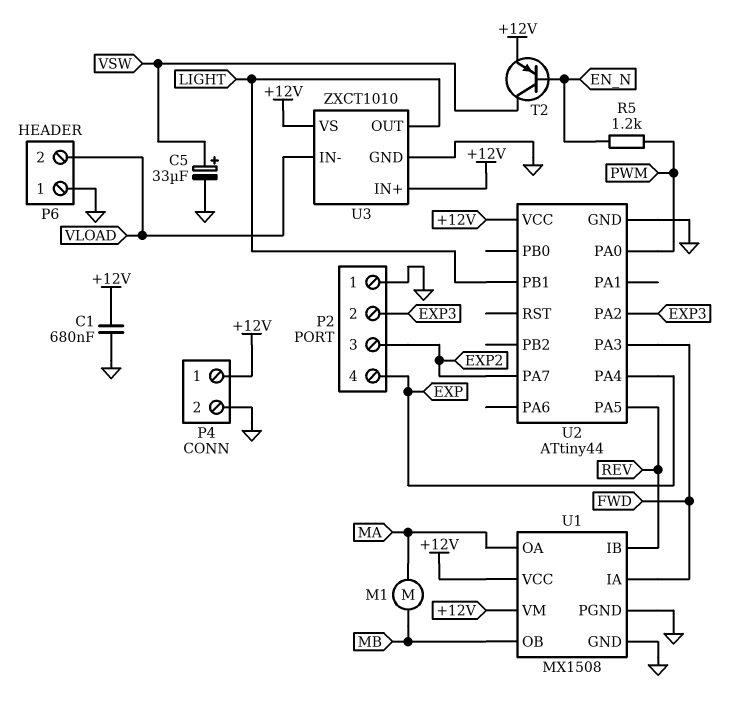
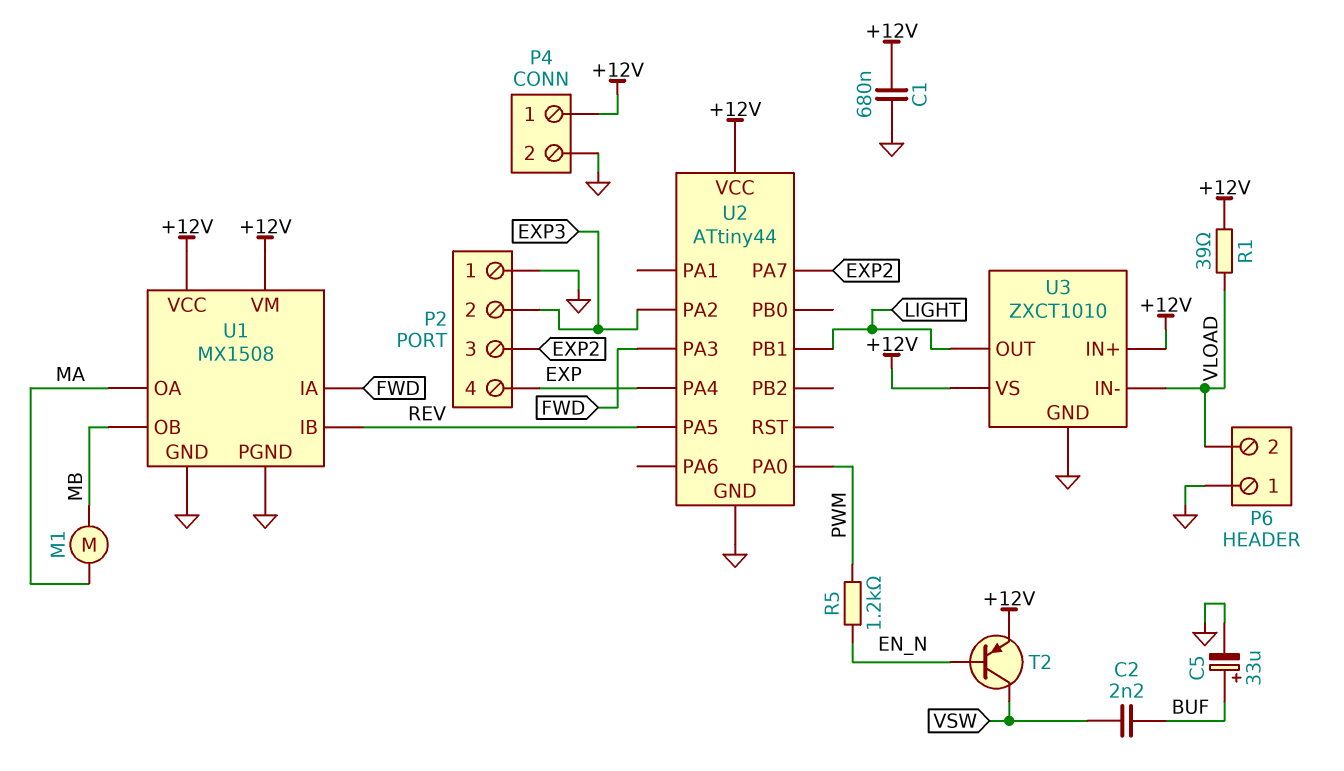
C2: none -> 2.2nF (BUF, VSW)
C5: 33uF (plus VSW, minus GND) -> 33uF (plus BUF, minus GND)
R1: none -> 39 (+12V, VLOAD)

